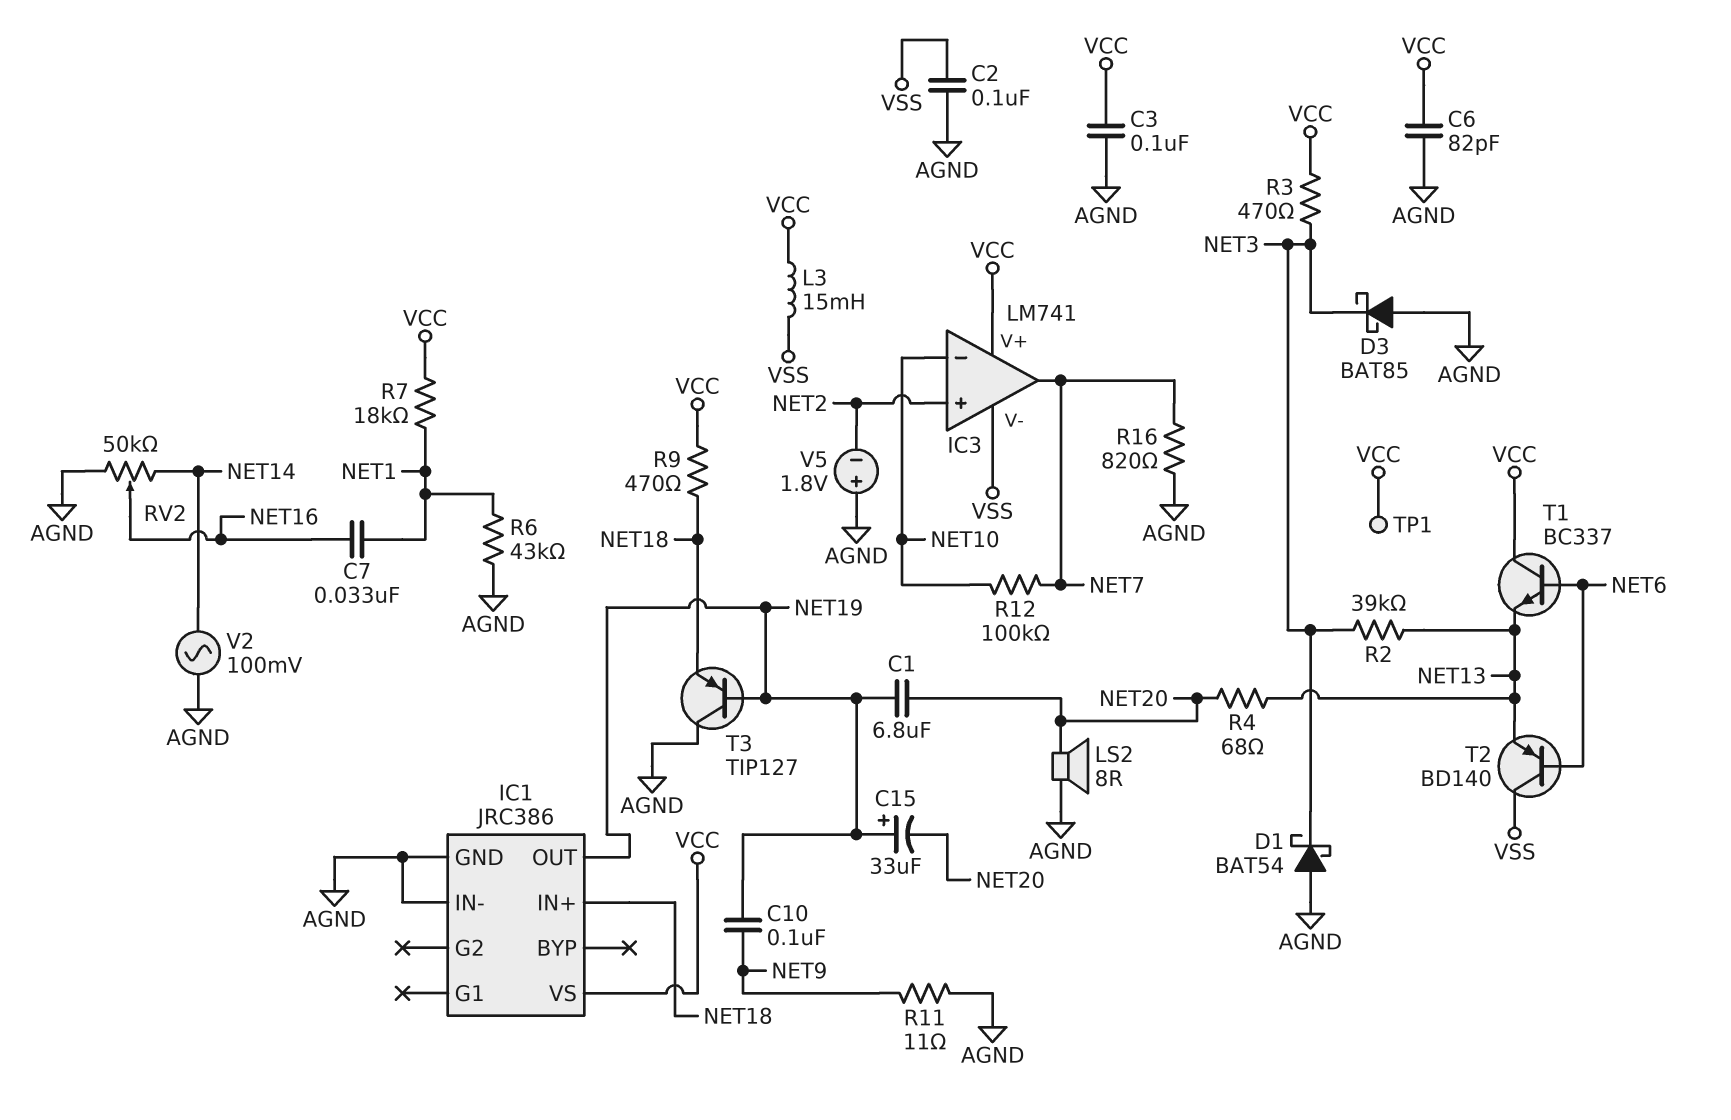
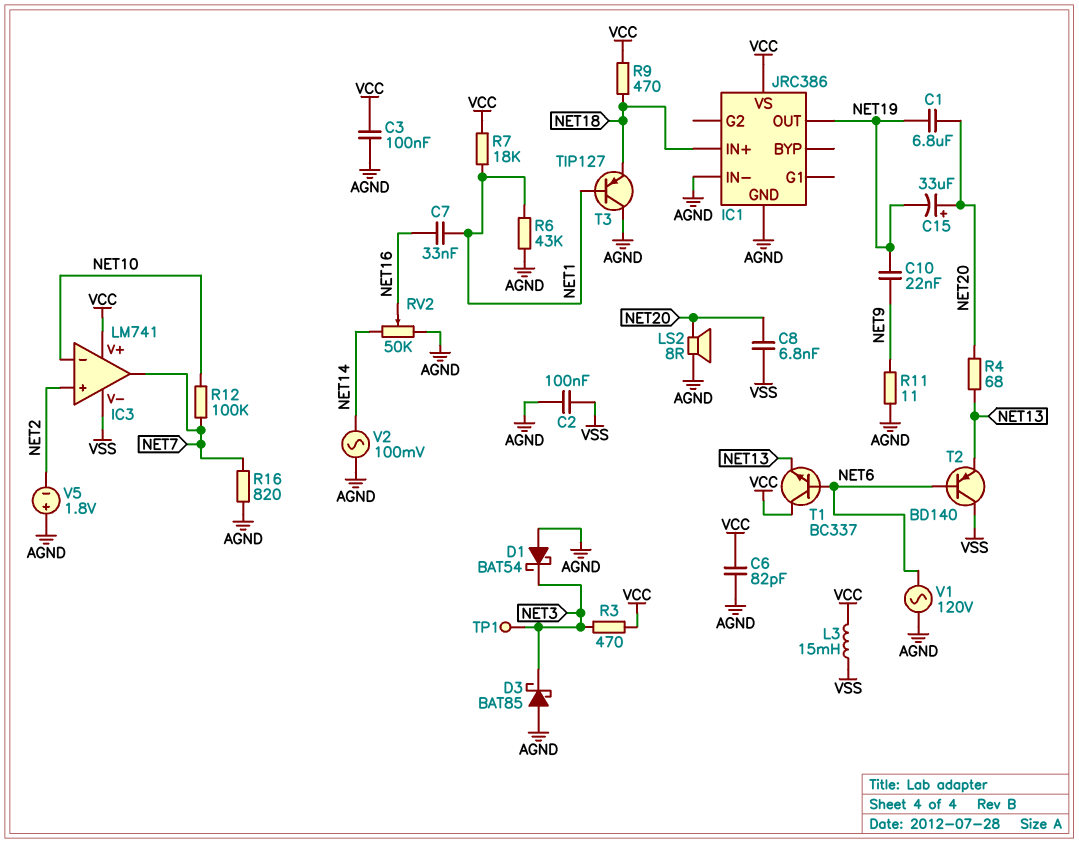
C8: none -> 6.8nF (NET20, VSS)
C10: 100nF (NET9, NET19) -> 22nF (NET9, NET19)
C15: 33uF (plus NET19, minus NET20) -> 33uF (plus NET20, minus NET19)
R2: 39k (NET3, NET13) -> none
T3: PNP TIP127 (B NET19, C AGND, E NET18) -> PNP TIP127 (B NET1, C AGND, E NET18)
TP1: test point (VCC) -> test point (NET3)
V1: none -> AC 120V (AGND, NET6)

